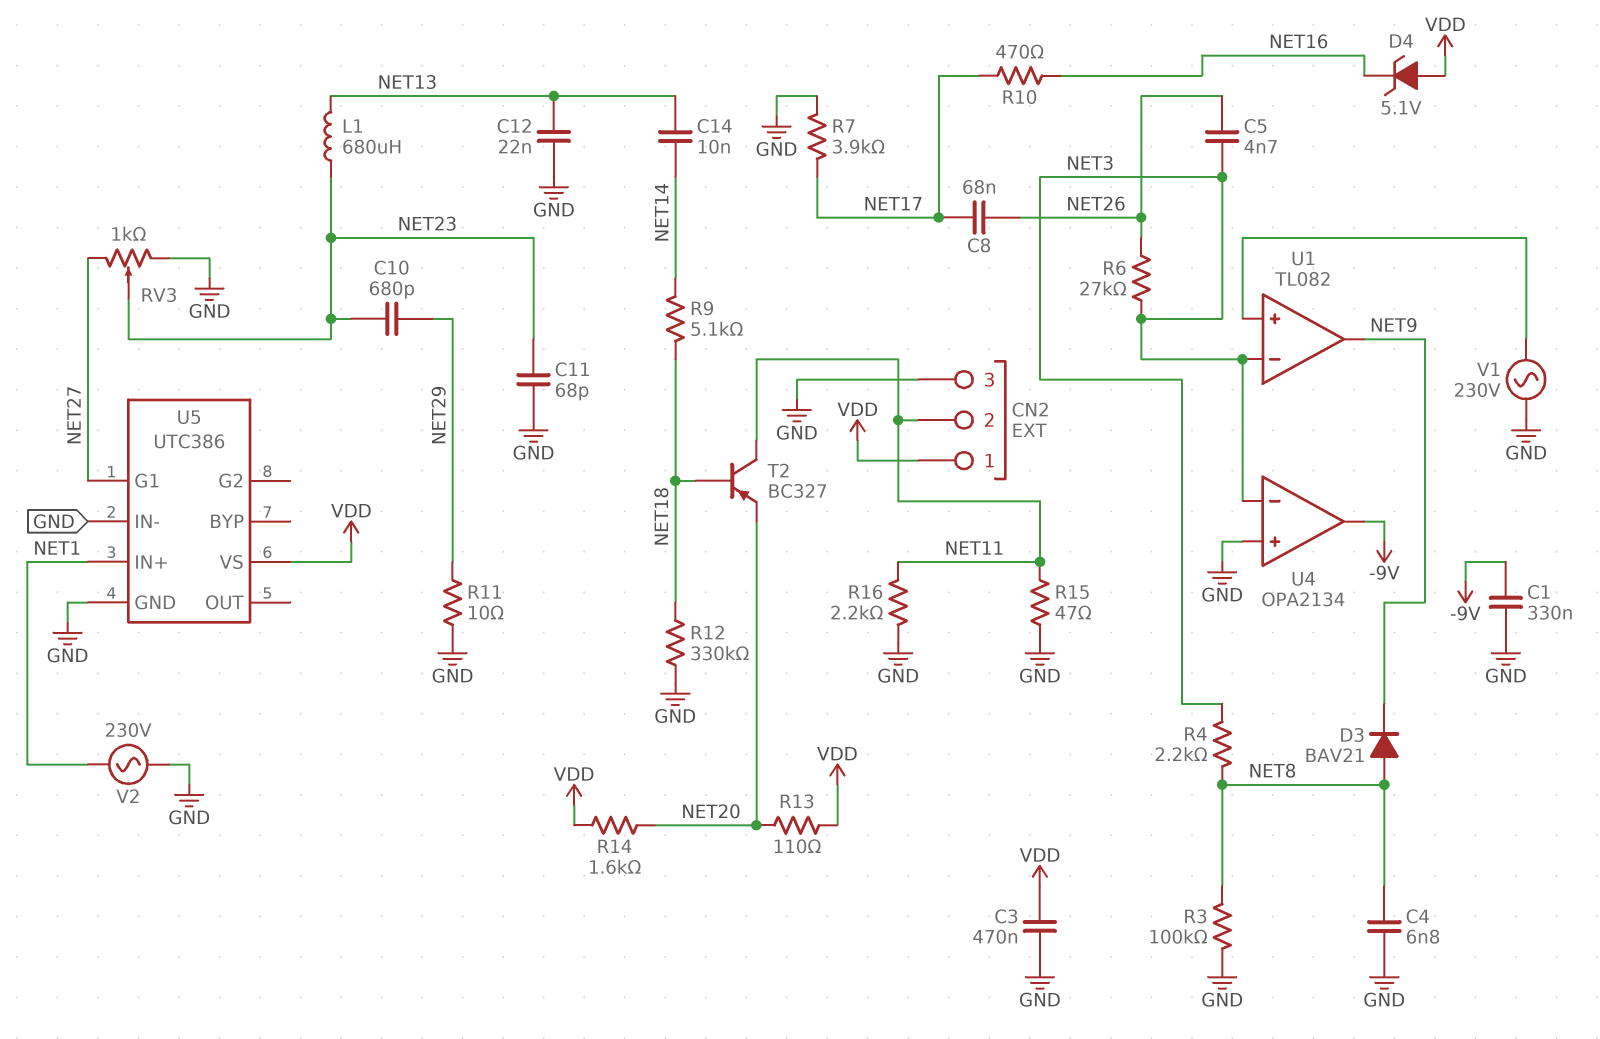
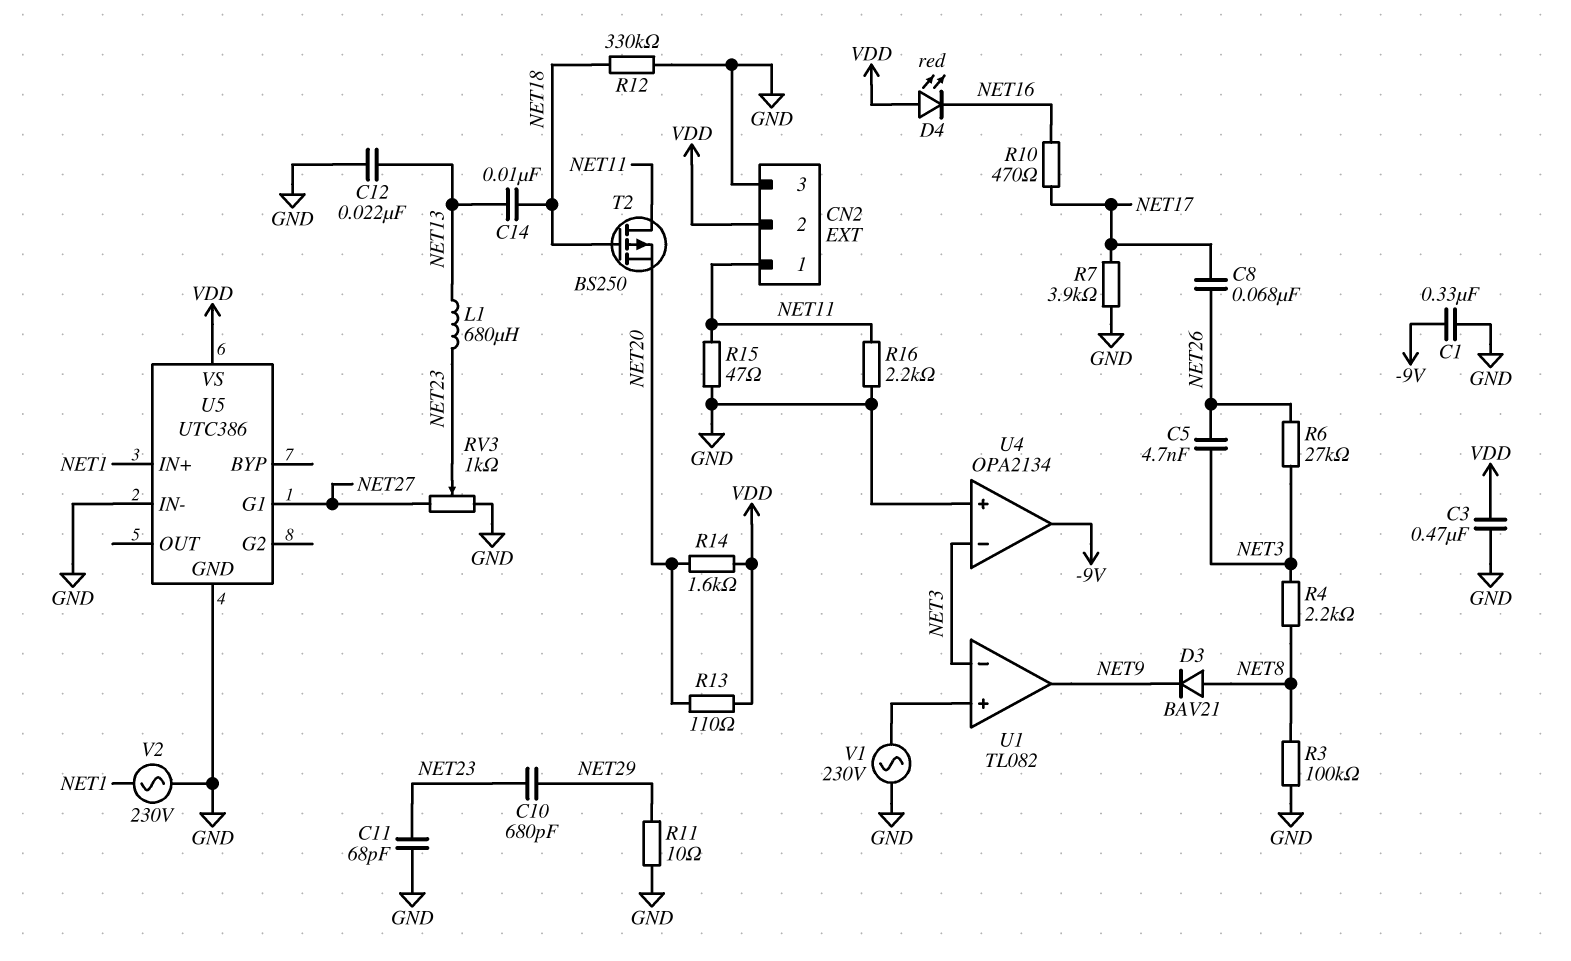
C4: 6.8nF (GND, NET8) -> none
C14: 10nF (NET13, NET14) -> 10nF (NET13, NET18)
CN2 pin 1: VDD -> NET11
CN2 pin 2: NET11 -> VDD
D4: zener 5.1V (A VDD, K NET16) -> LED red (A VDD, K NET16)
R9: 5.1k (NET14, NET18) -> none
T2: PNP BC327 (B NET18, C NET11, E NET20) -> PMOS BS250 (G NET18, D NET11, S NET20)

